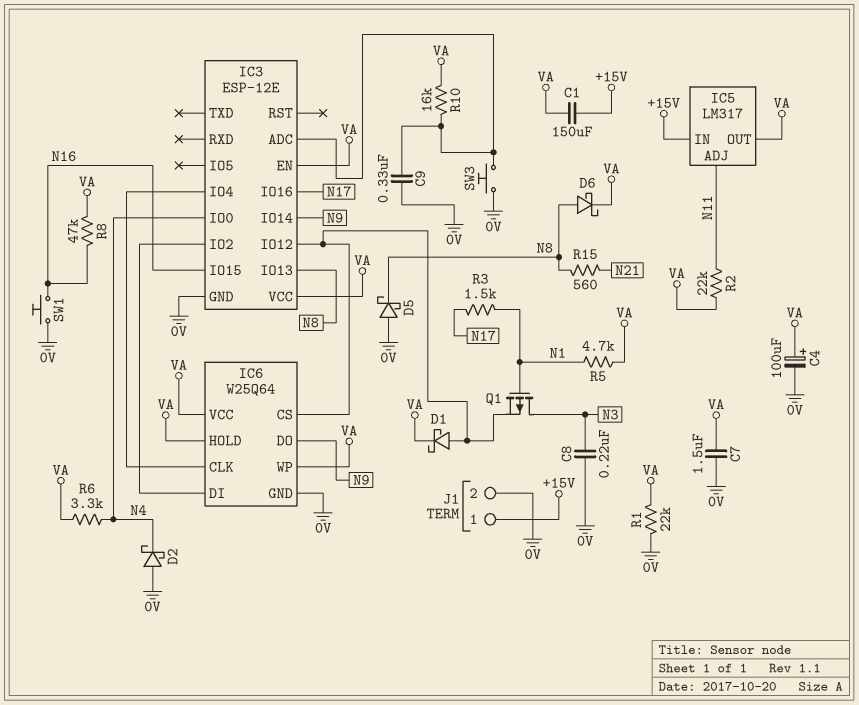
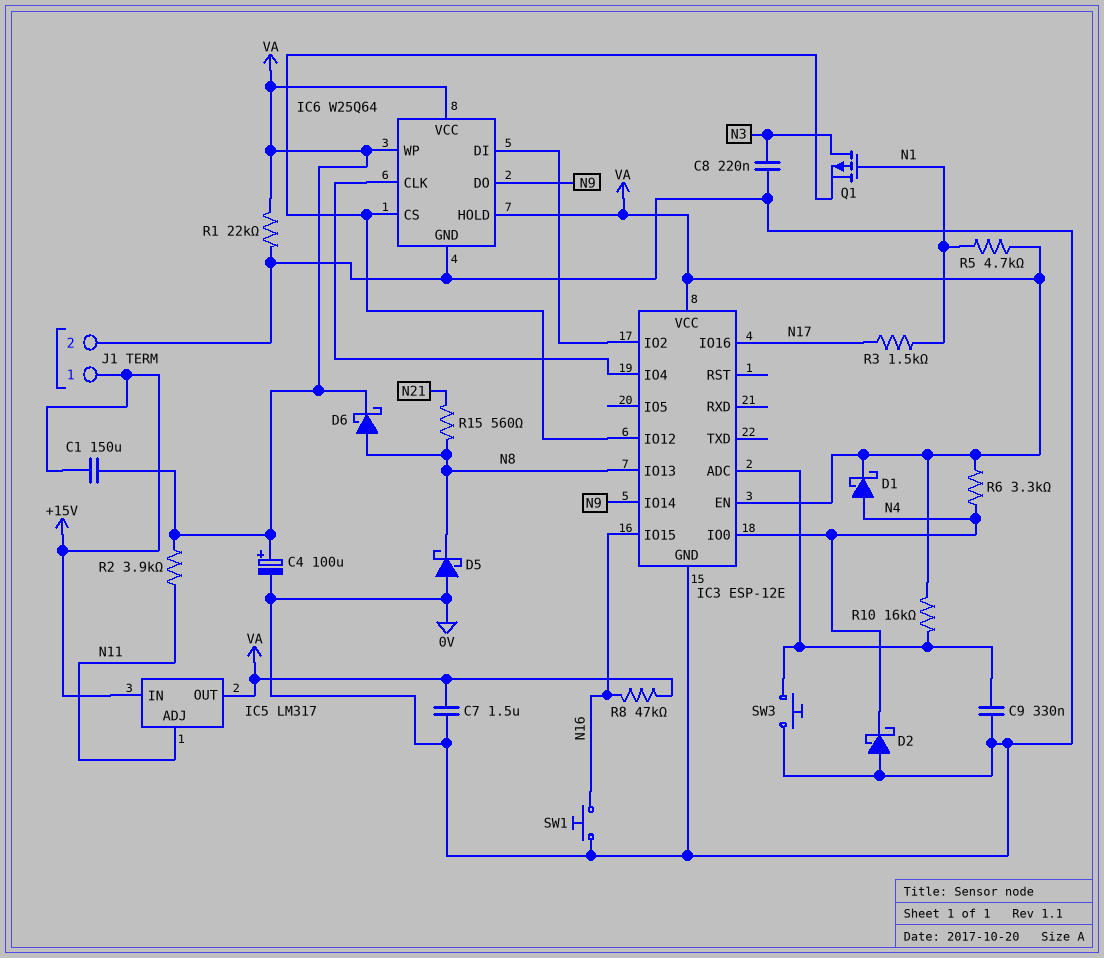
D1: schottky (A IC3/IO12, K VA) -> schottky (A N4, K VA)
R2: 22k (N11, VA) -> 3.9k (N11, VA)

